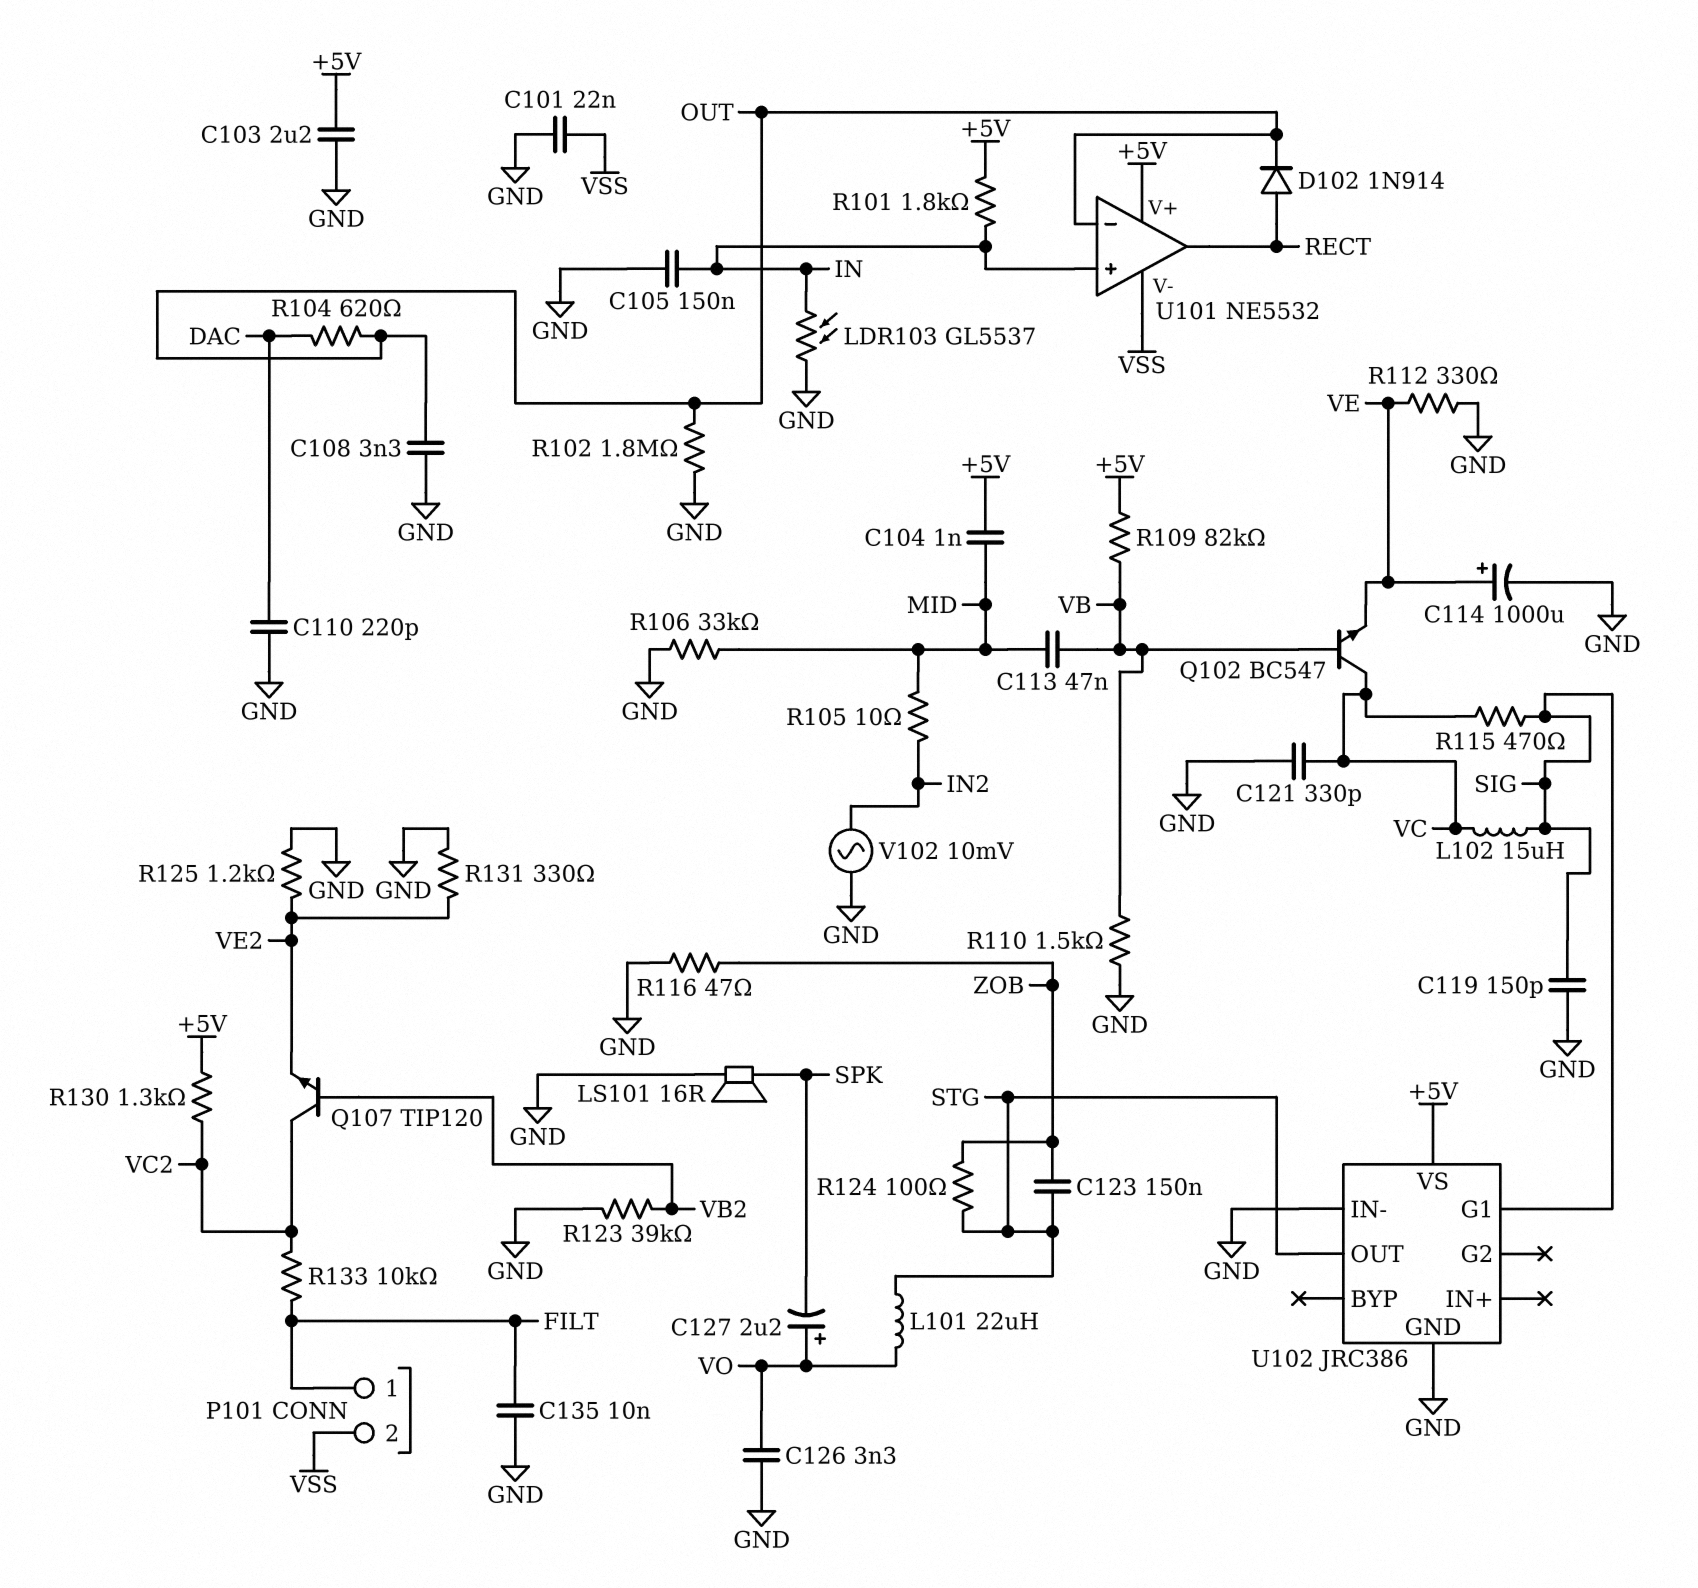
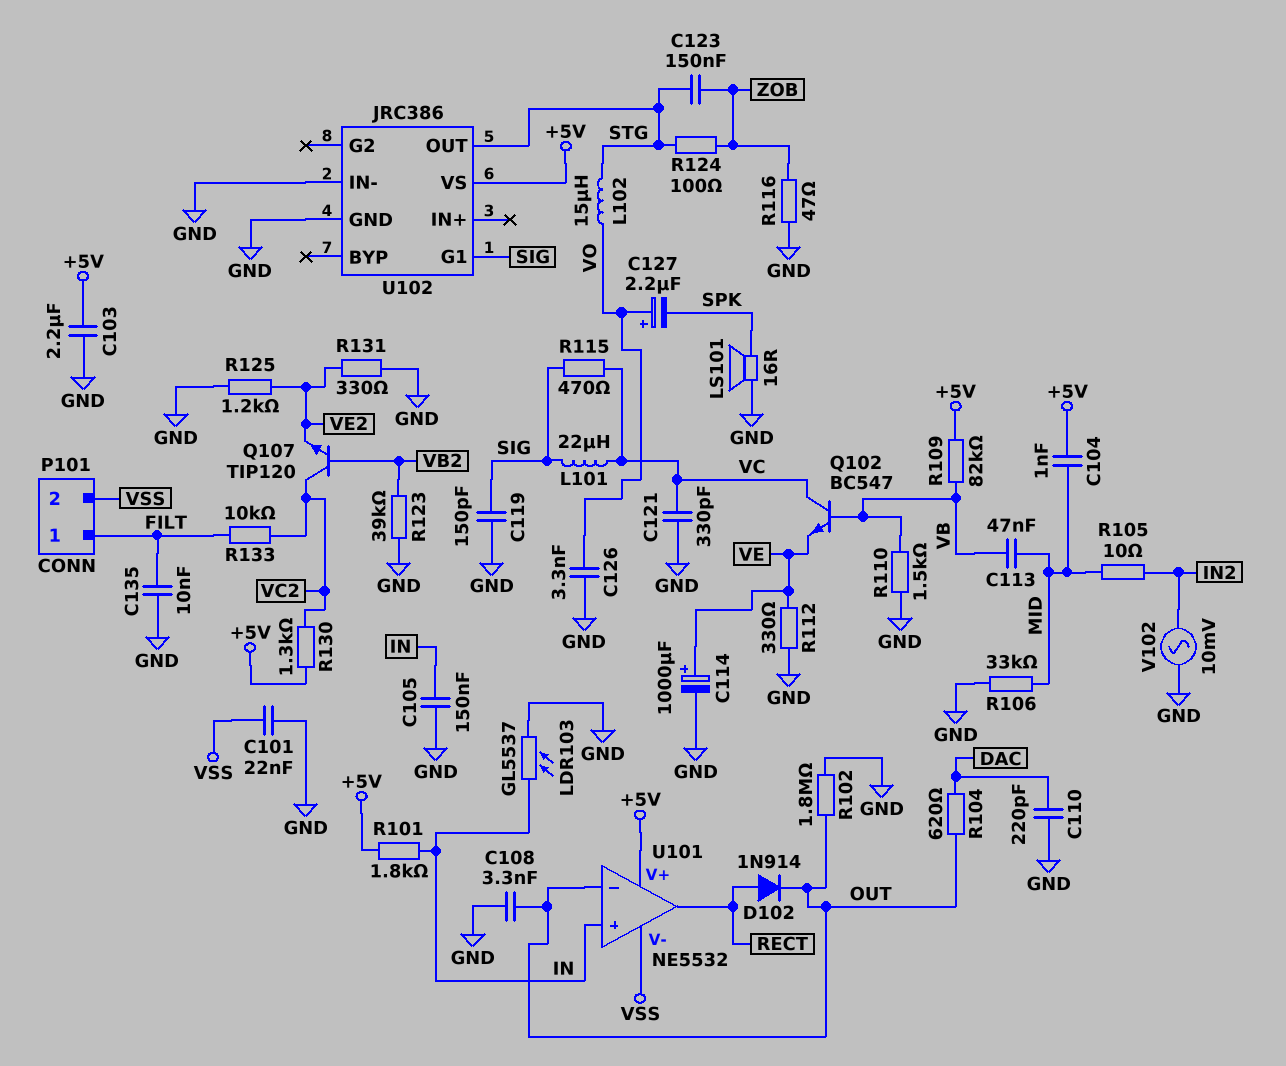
L101: 22uH (STG, VO) -> 22uH (SIG, VC)
L102: 15uH (SIG, VC) -> 15uH (STG, VO)

